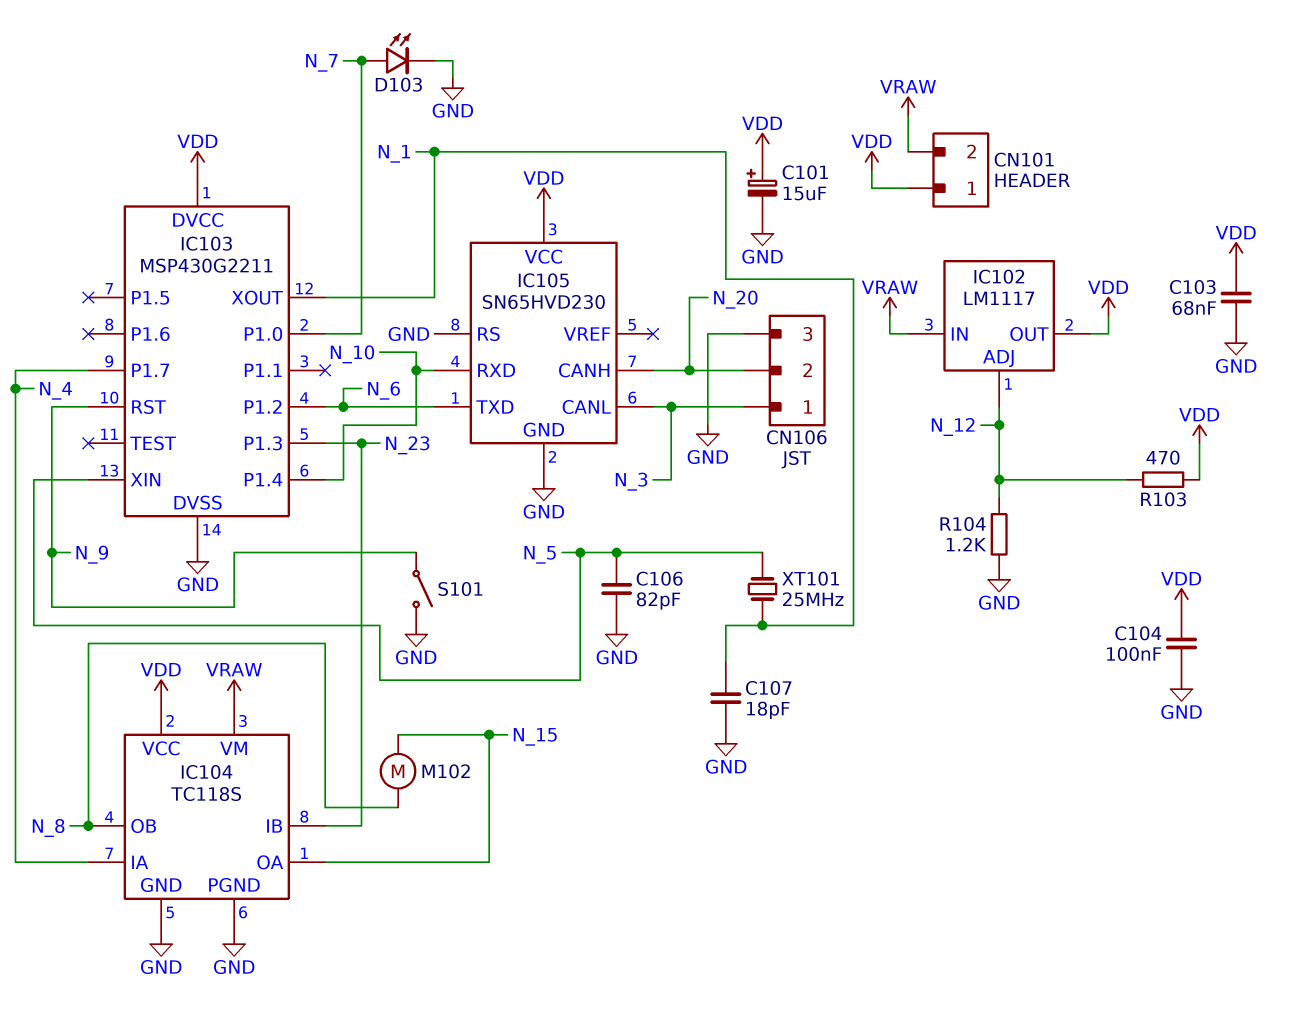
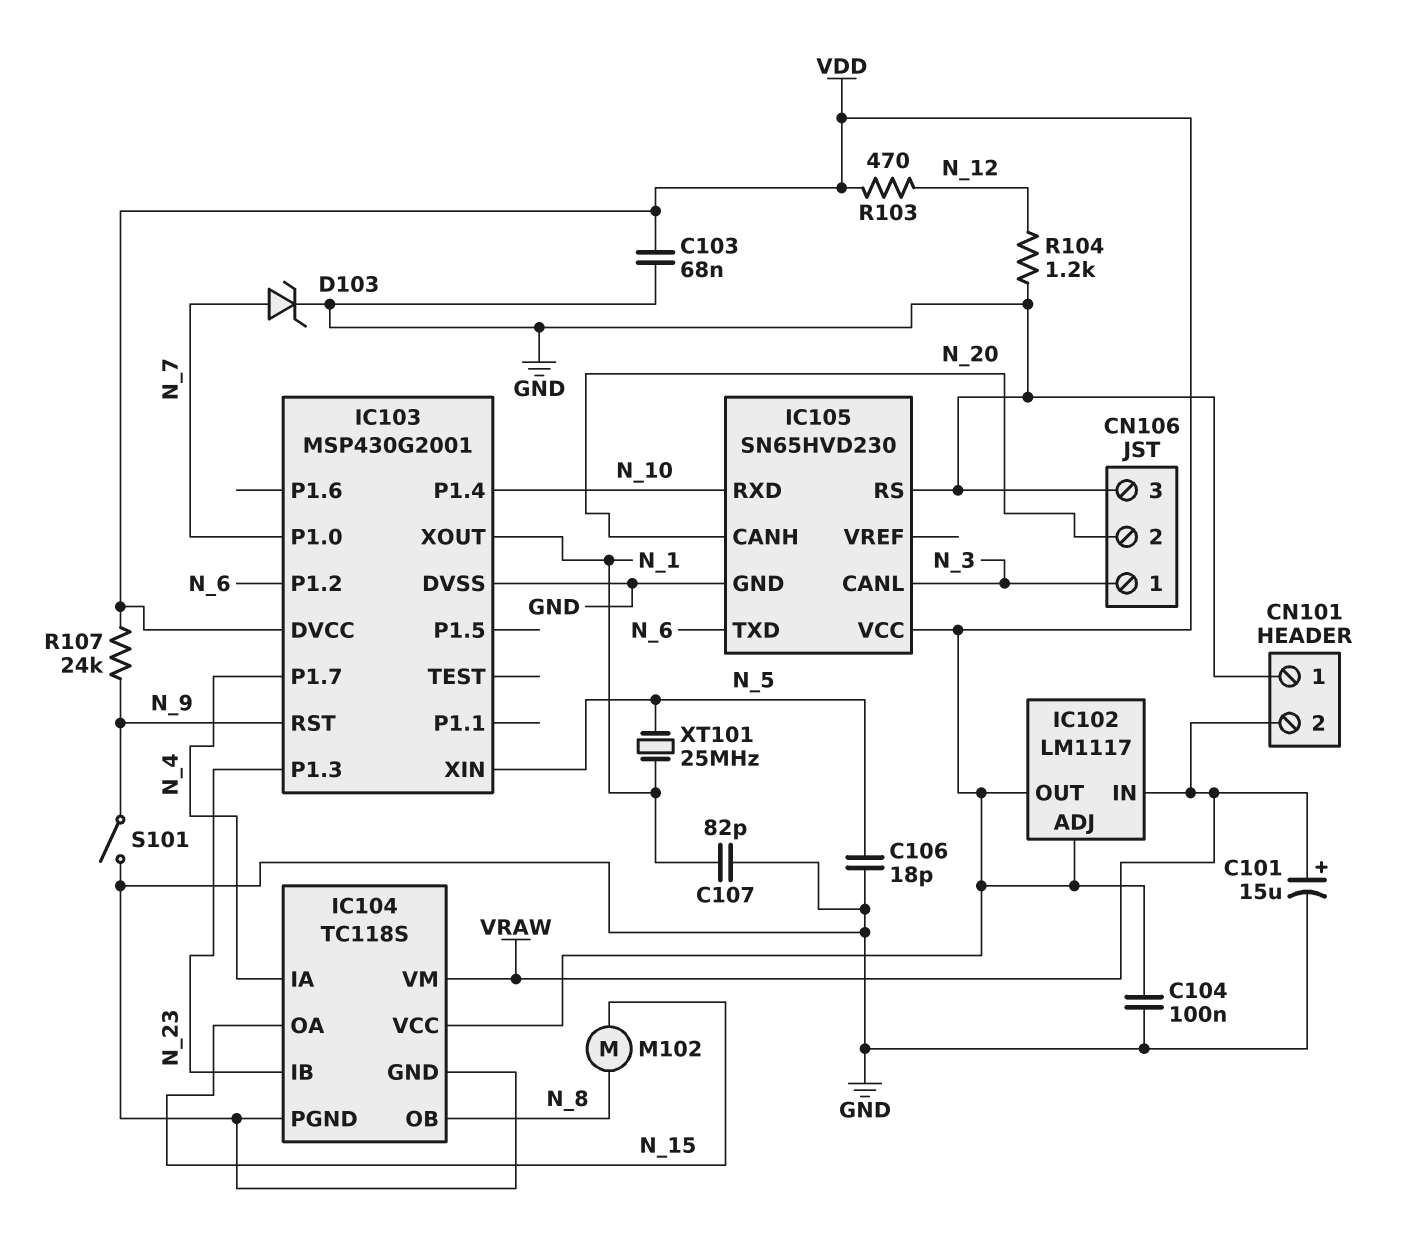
C101: 15uF (plus VDD, minus GND) -> 15uF (plus VRAW, minus GND)
C106: 82pF (GND, N_5) -> 18pF (GND, N_5)
C107: 18pF (GND, N_1) -> 82pF (GND, N_1)
CN101 pin 1: VDD -> GND
D103: LED (A N_7, K GND) -> zener (A N_7, K GND)
IC102 pin ADJ: N_12 -> VDD
IC103: MSP430G2211 -> MSP430G2001
R107: none -> 24k (N_9, VDD)

